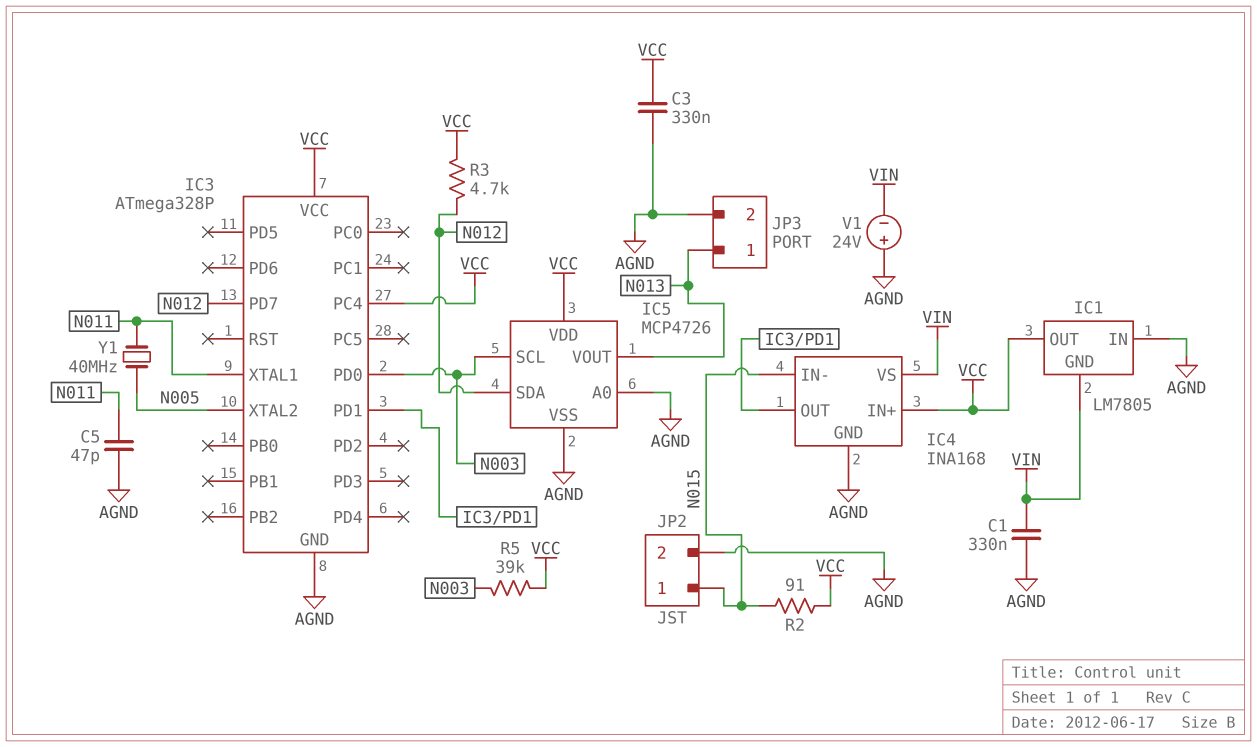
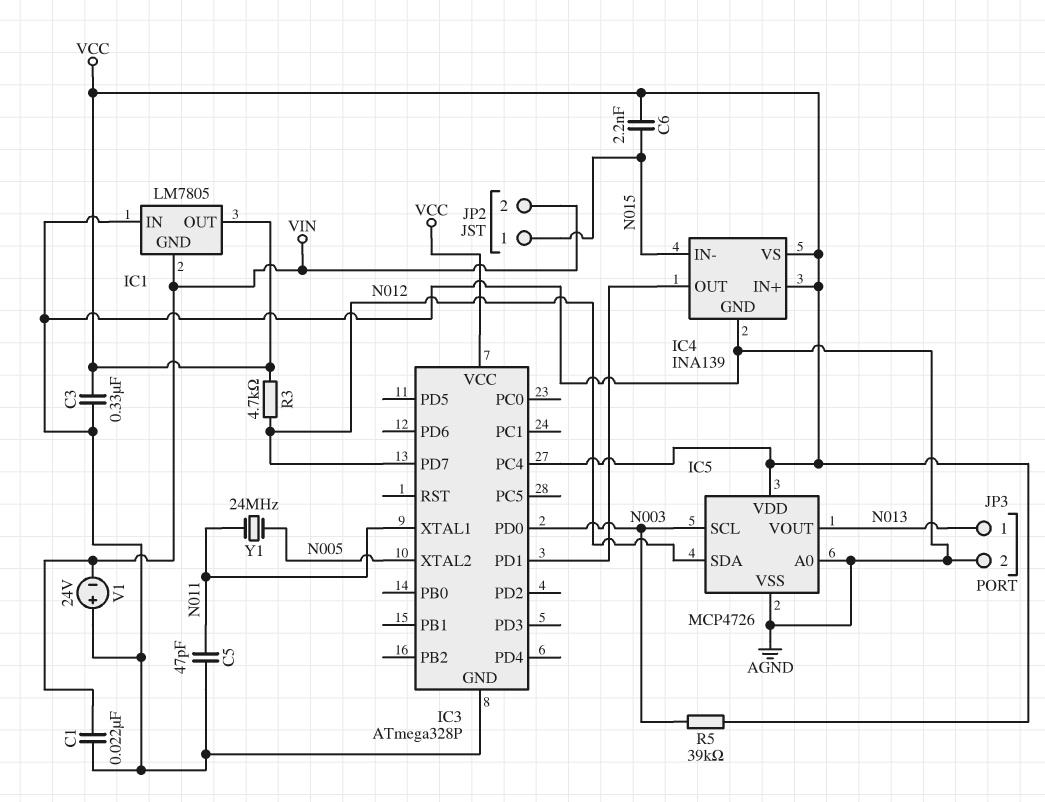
C1: 330nF (AGND, VIN) -> 22nF (AGND, VIN)
C6: none -> 2.2nF (N015, VCC)
IC4: INA168 -> INA139
IC4 pin VS: VIN -> VCC
JP2 pin 2: AGND -> VIN
R2: 91 (N015, VCC) -> none
Y1: 40MHz (N005, N011) -> 24MHz (N005, N011)

